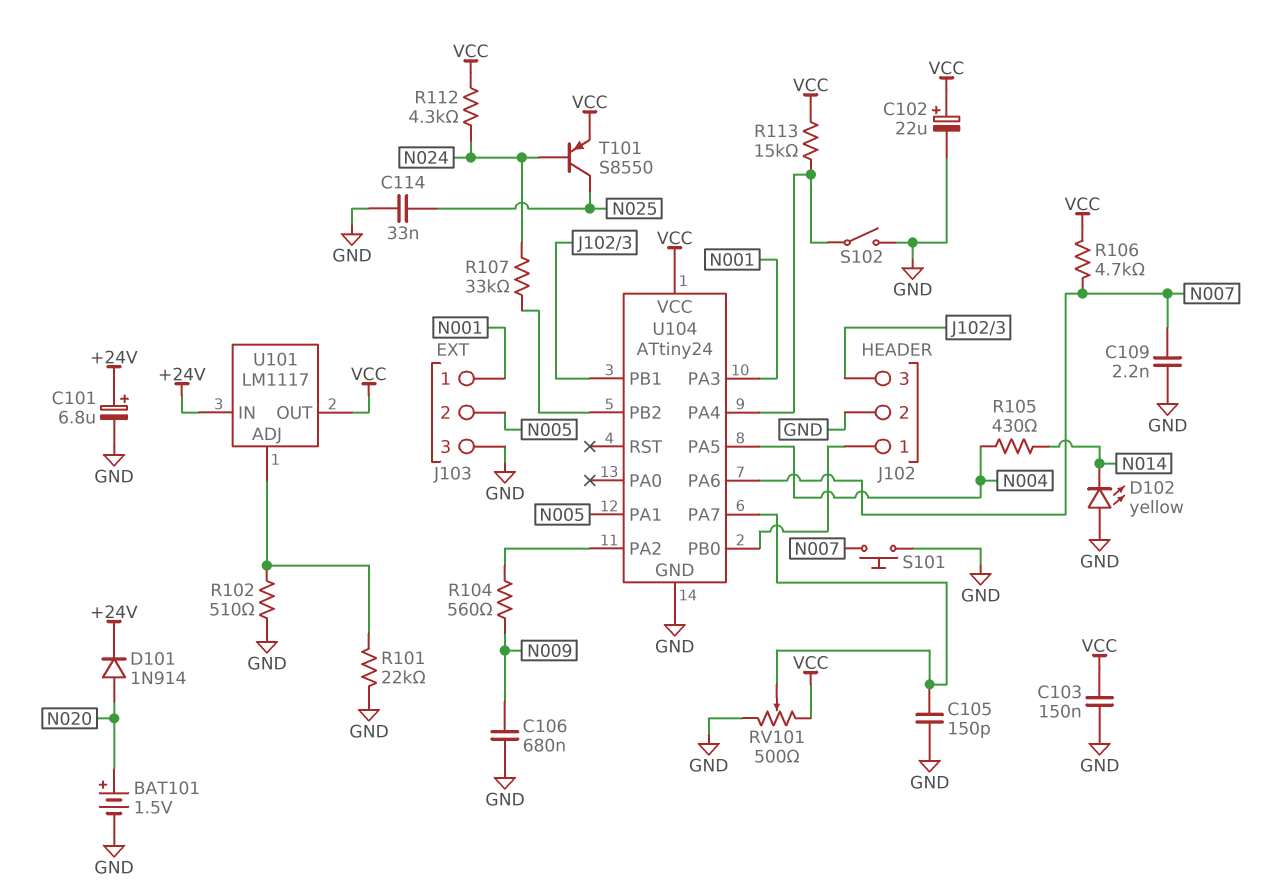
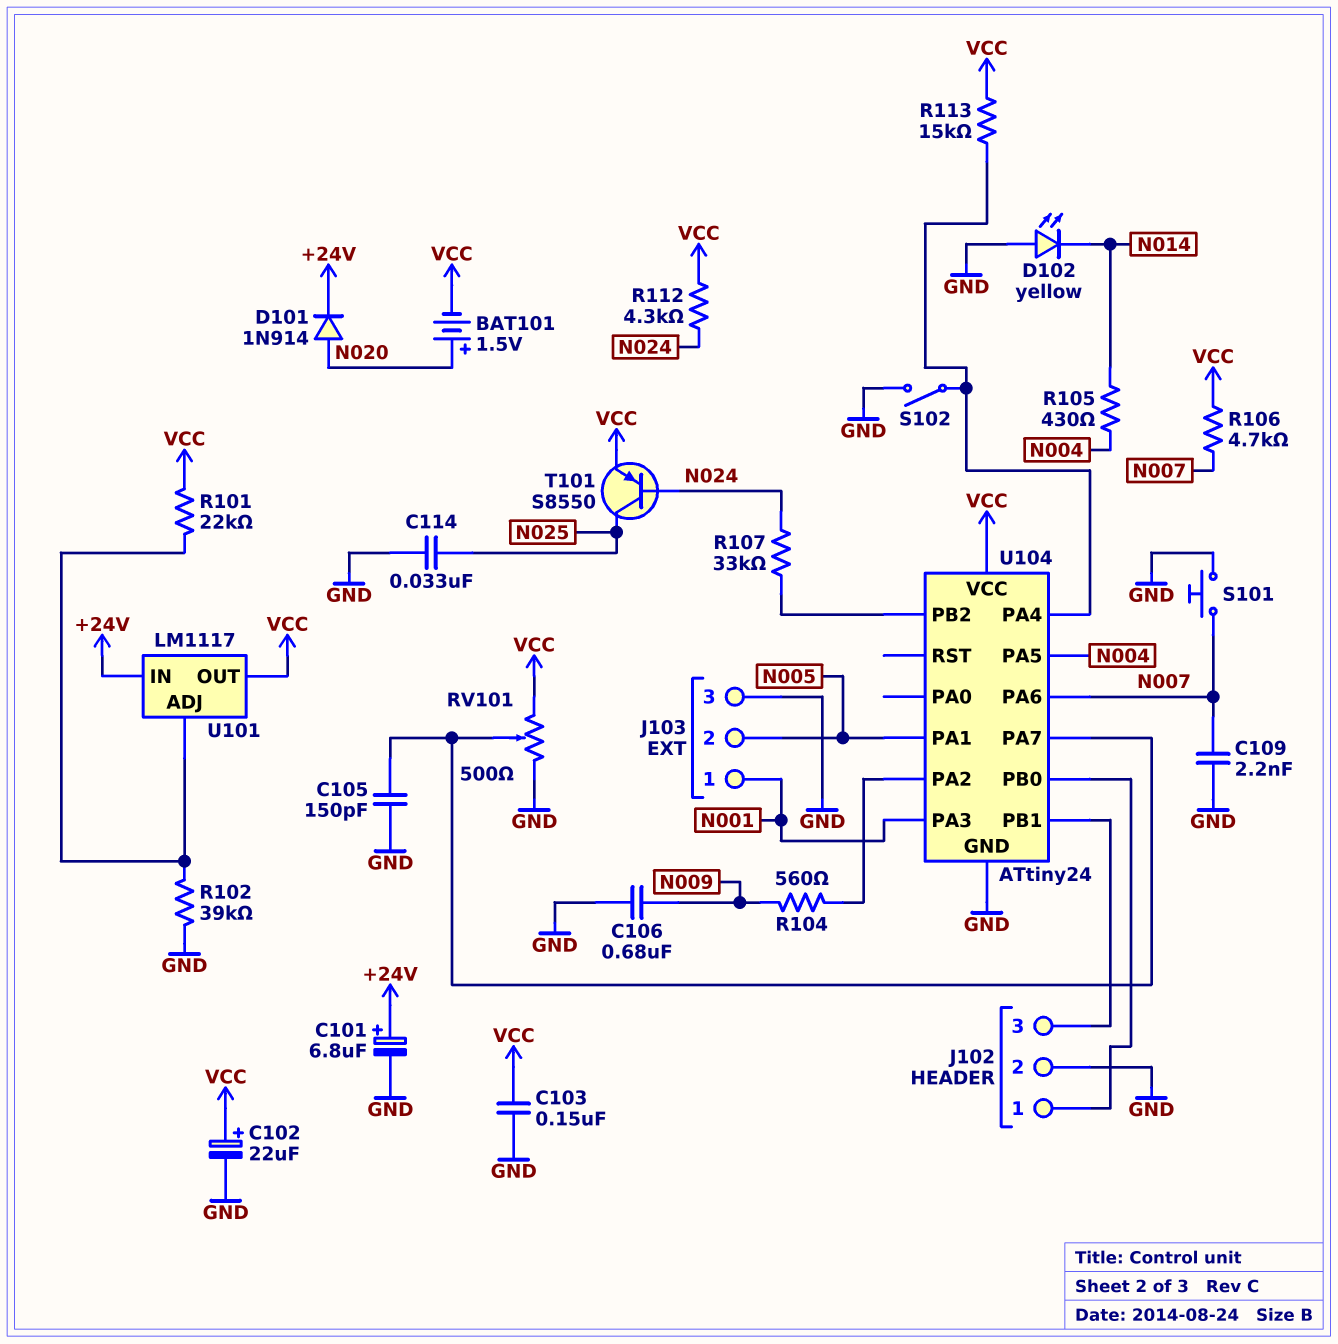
BAT101: 1.5V (plus N020, minus GND) -> 1.5V (plus N020, minus VCC)
R101: 22k (GND, U101/ADJ) -> 22k (U101/ADJ, VCC)
R102: 510 (GND, U101/ADJ) -> 39k (GND, U101/ADJ)

